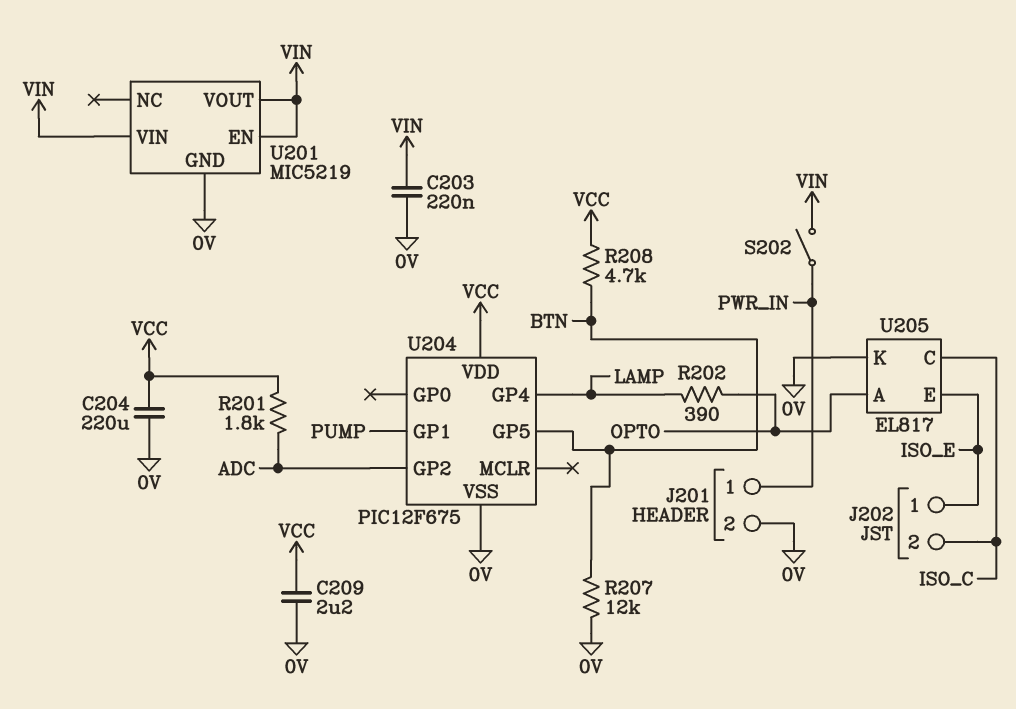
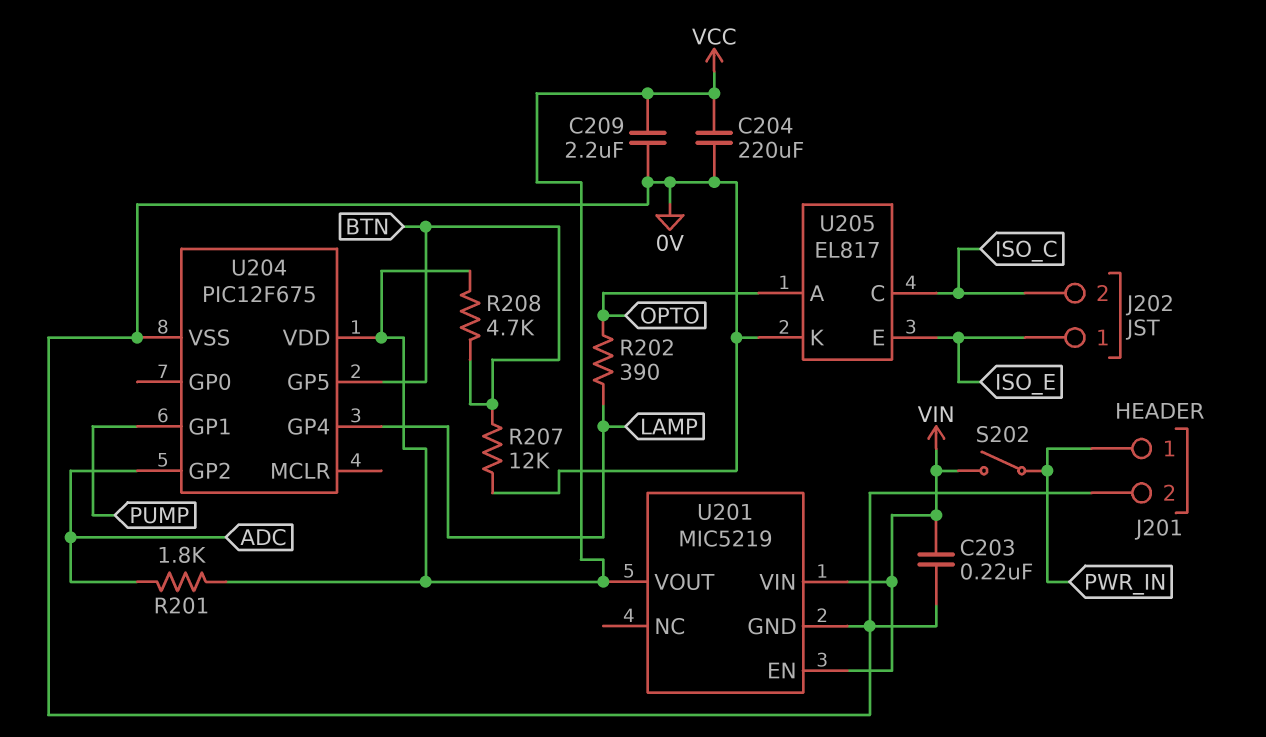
U201 pin VOUT: VIN -> VCC

